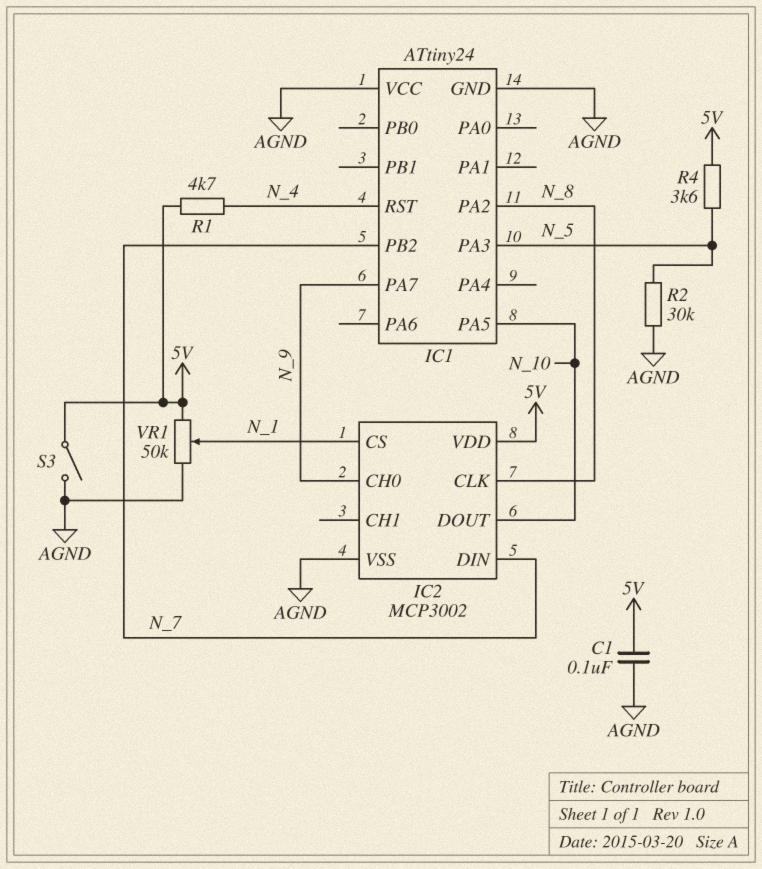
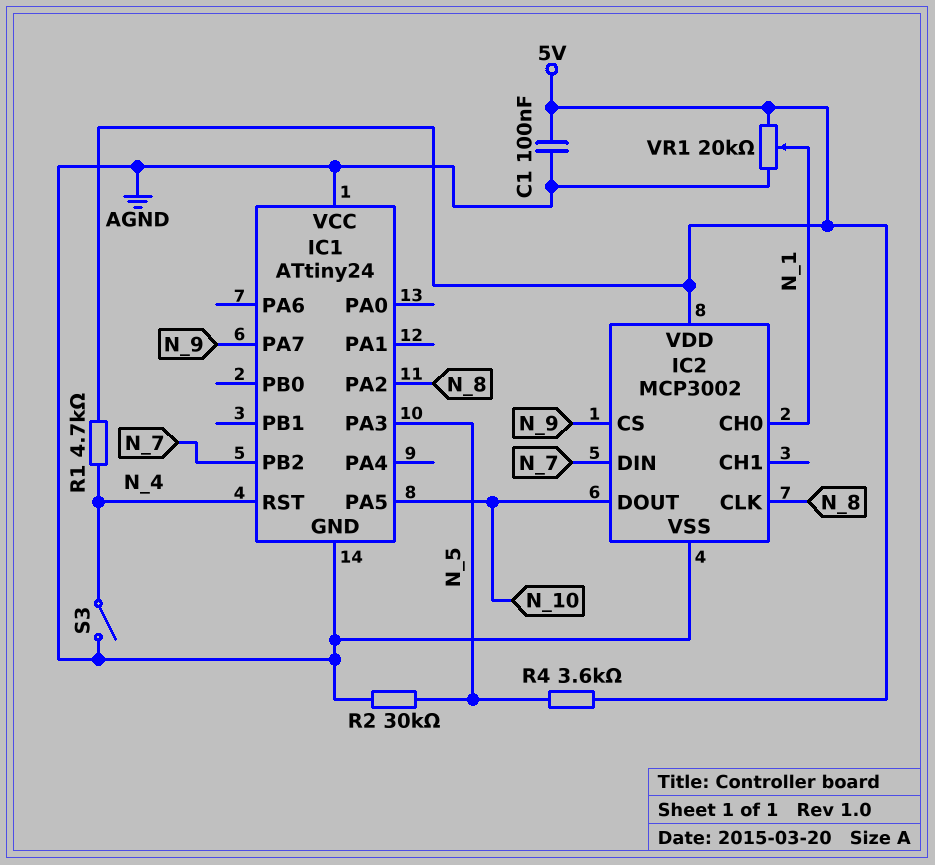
IC2 pin CH0: N_9 -> N_1
IC2 pin CS: N_1 -> N_9
S3: switch (5V, AGND) -> switch (AGND, N_4)
VR1: 50k (5V, AGND, wiper N_1) -> 20k (5V, AGND, wiper N_1)

